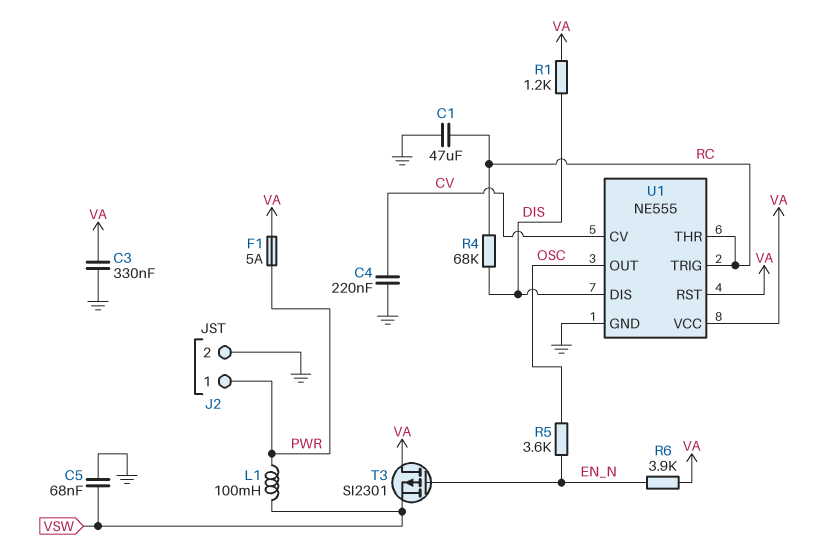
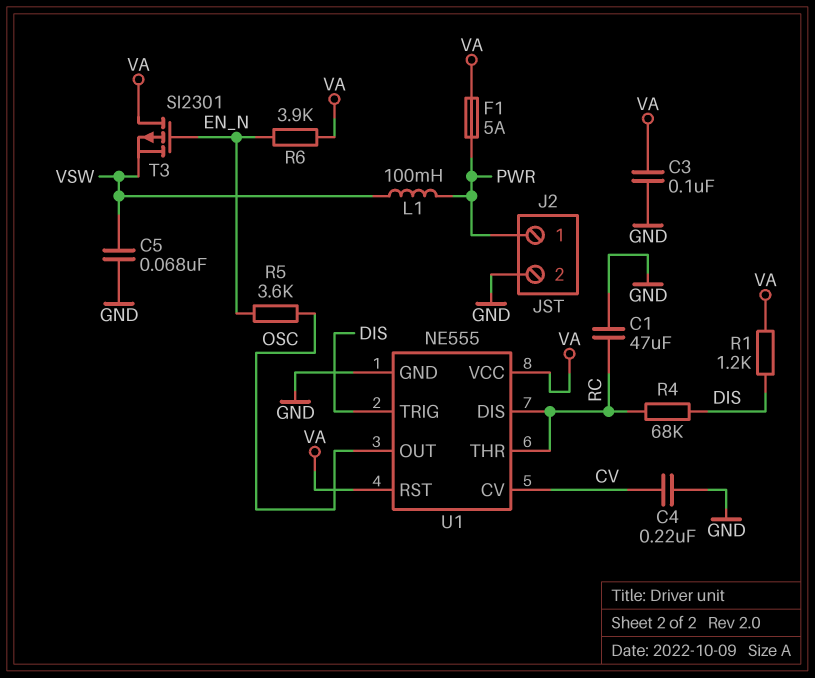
C3: 330nF (GND, VA) -> 100nF (GND, VA)
U1 pin DIS: DIS -> RC
U1 pin TRIG: RC -> DIS

